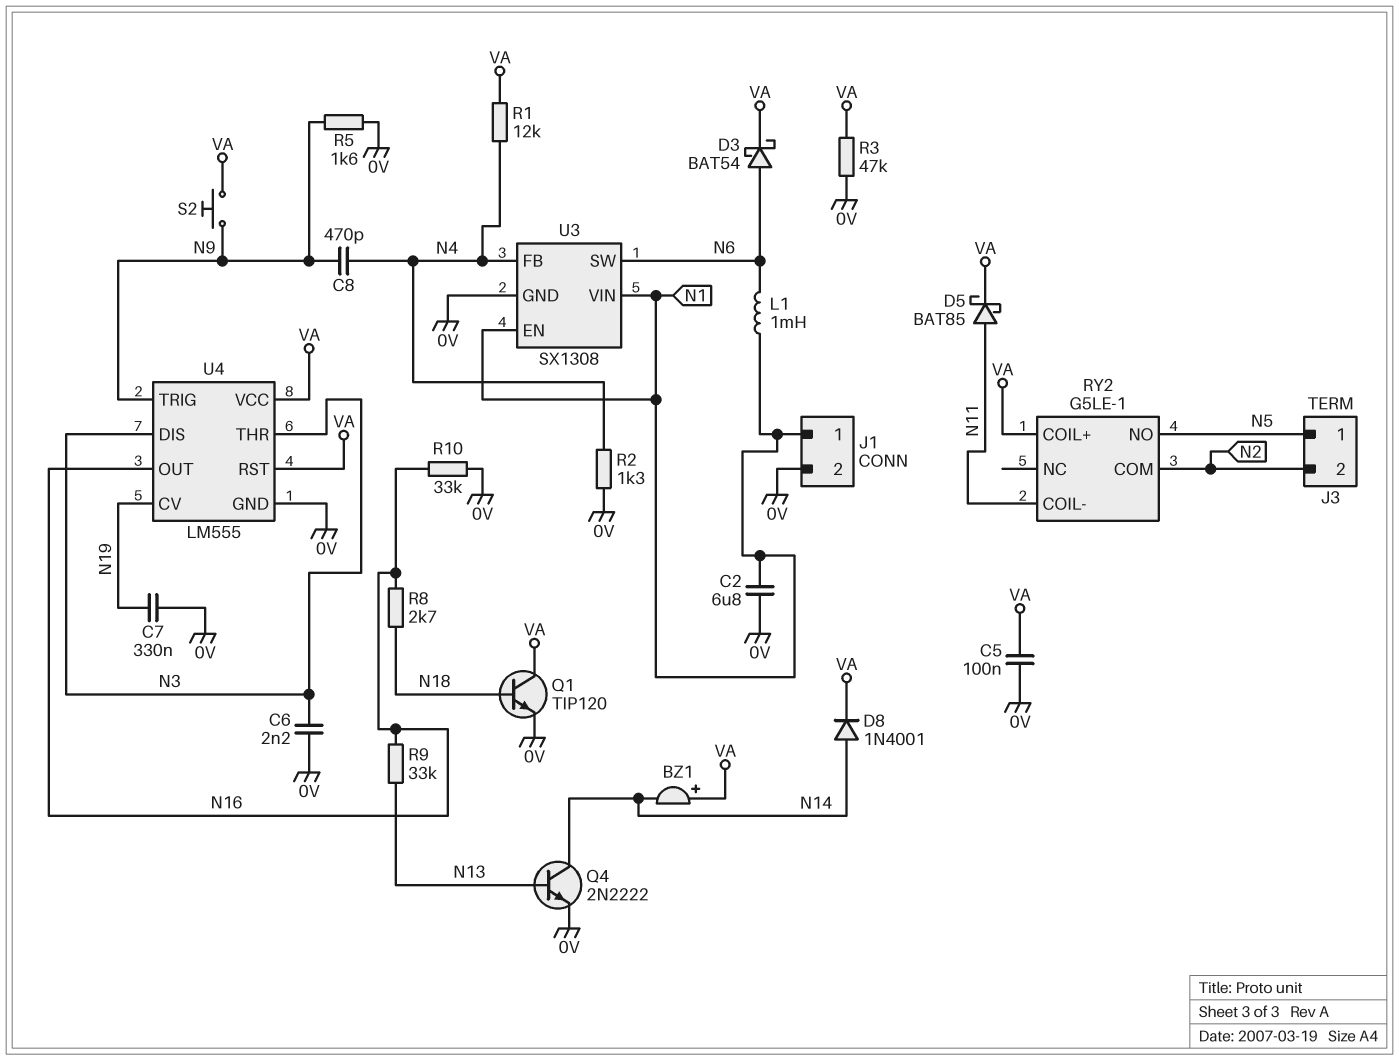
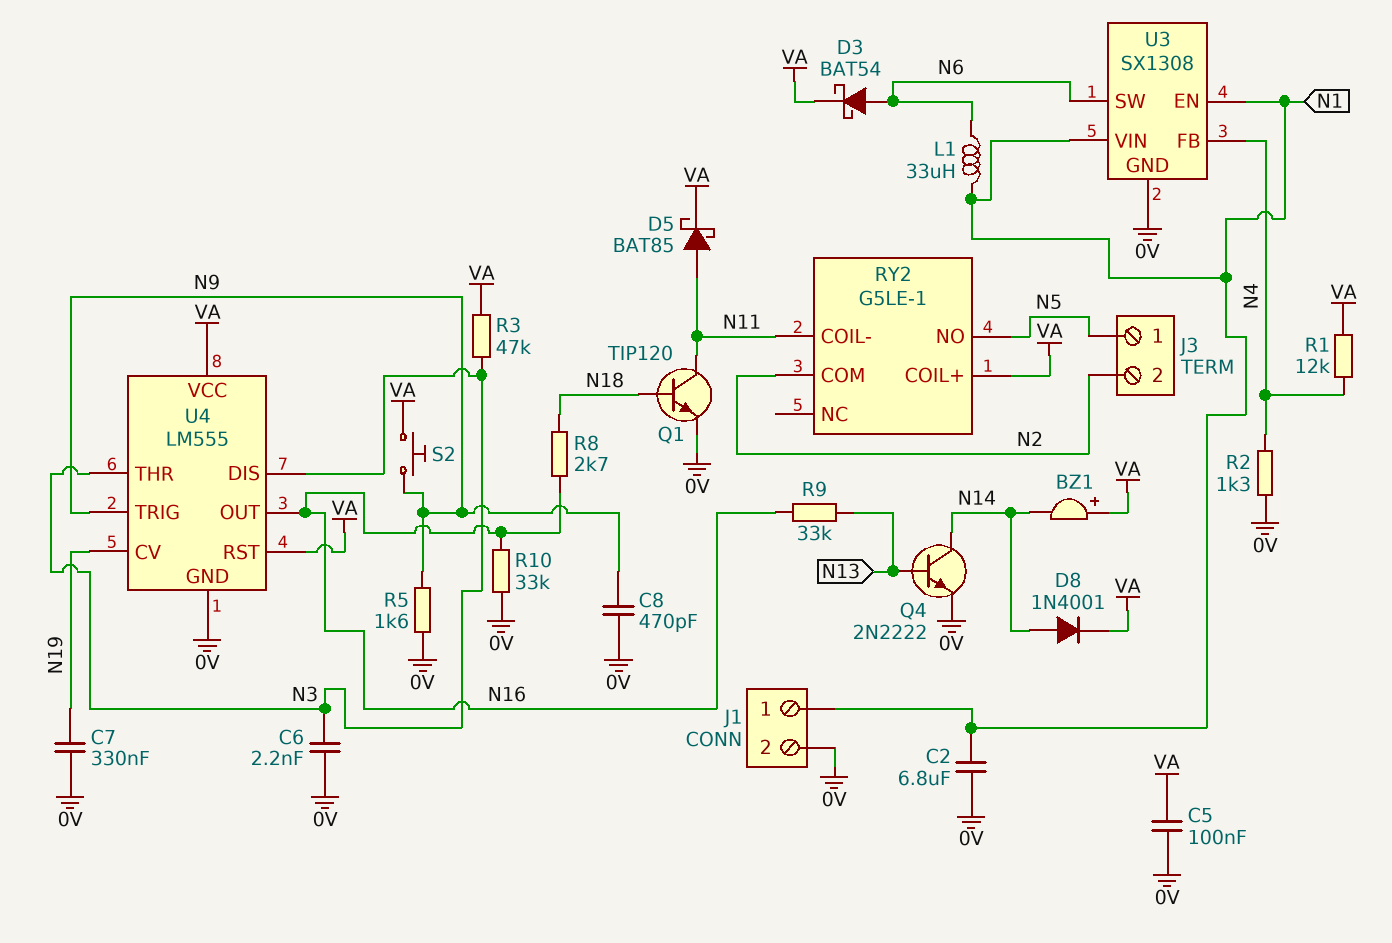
C8: 470pF (N4, N9) -> 470pF (0V, N9)
L1: 1mH (N1, N6) -> 33uH (N1, N6)
Q1: NPN TIP120 (B N18, C VA, E 0V) -> NPN TIP120 (B N18, C N11, E 0V)
R3: 47k (0V, VA) -> 47k (N3, VA)

